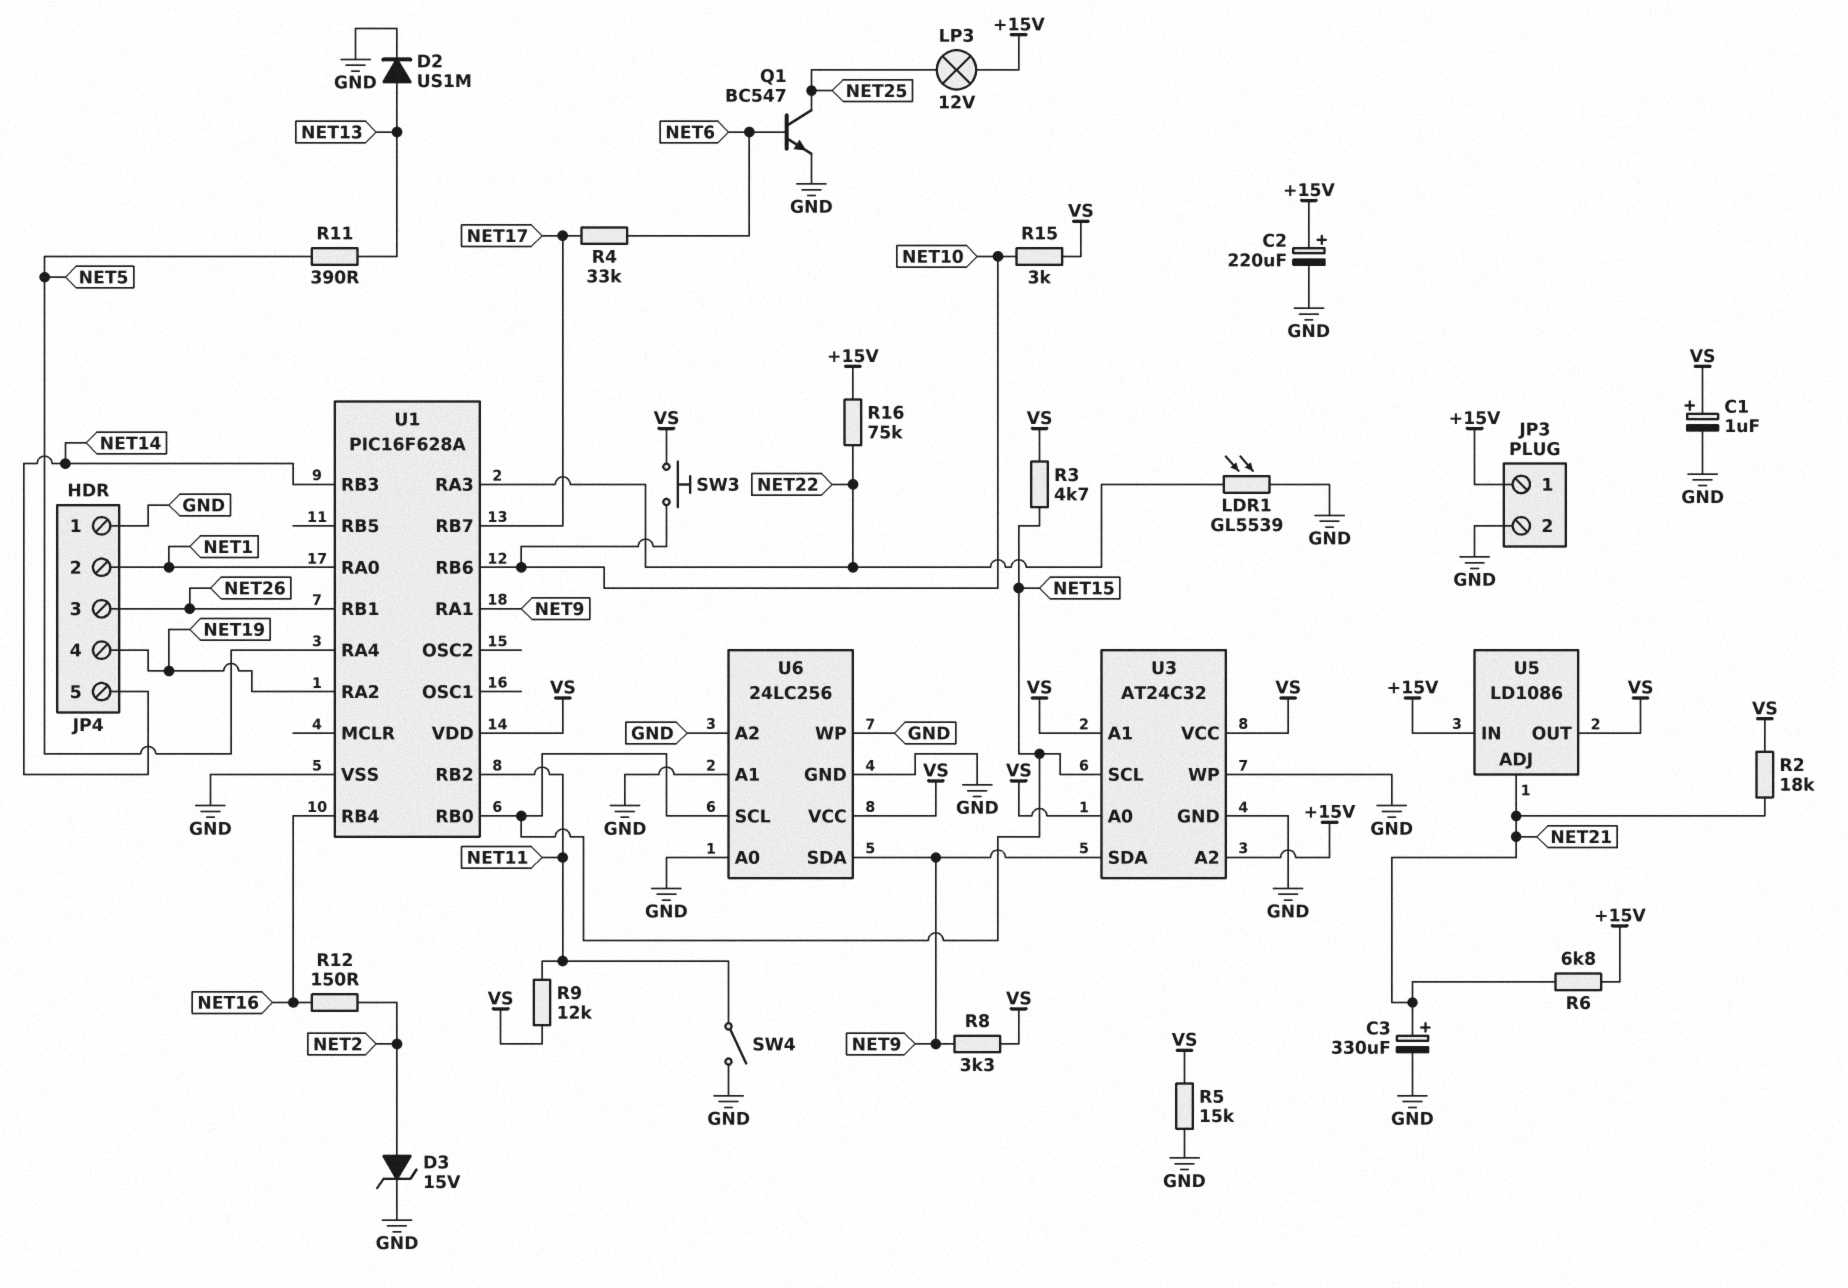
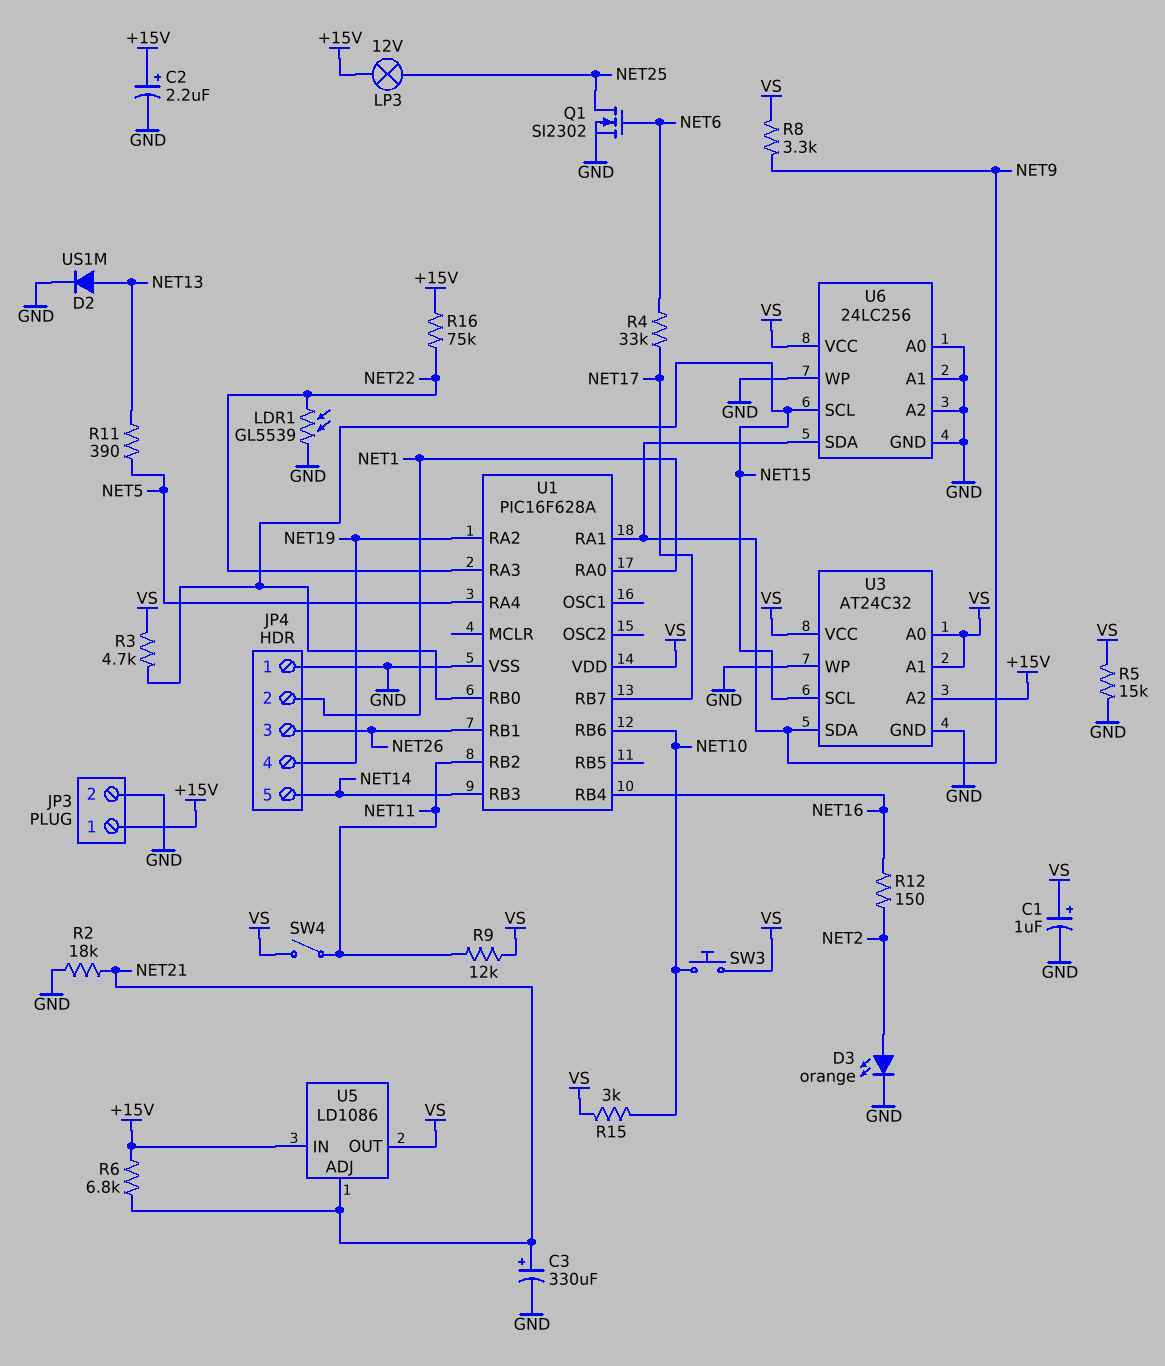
C2: 220uF (plus +15V, minus GND) -> 2.2uF (plus +15V, minus GND)
D3: zener 15V (A NET2, K GND) -> LED orange (A NET2, K GND)
Q1: NPN BC547 (B NET6, C NET25, E GND) -> NMOS SI2302 (G NET6, D NET25, S GND)
R2: 18k (NET21, VS) -> 18k (GND, NET21)
SW4: switch (GND, NET11) -> switch (NET11, VS)

